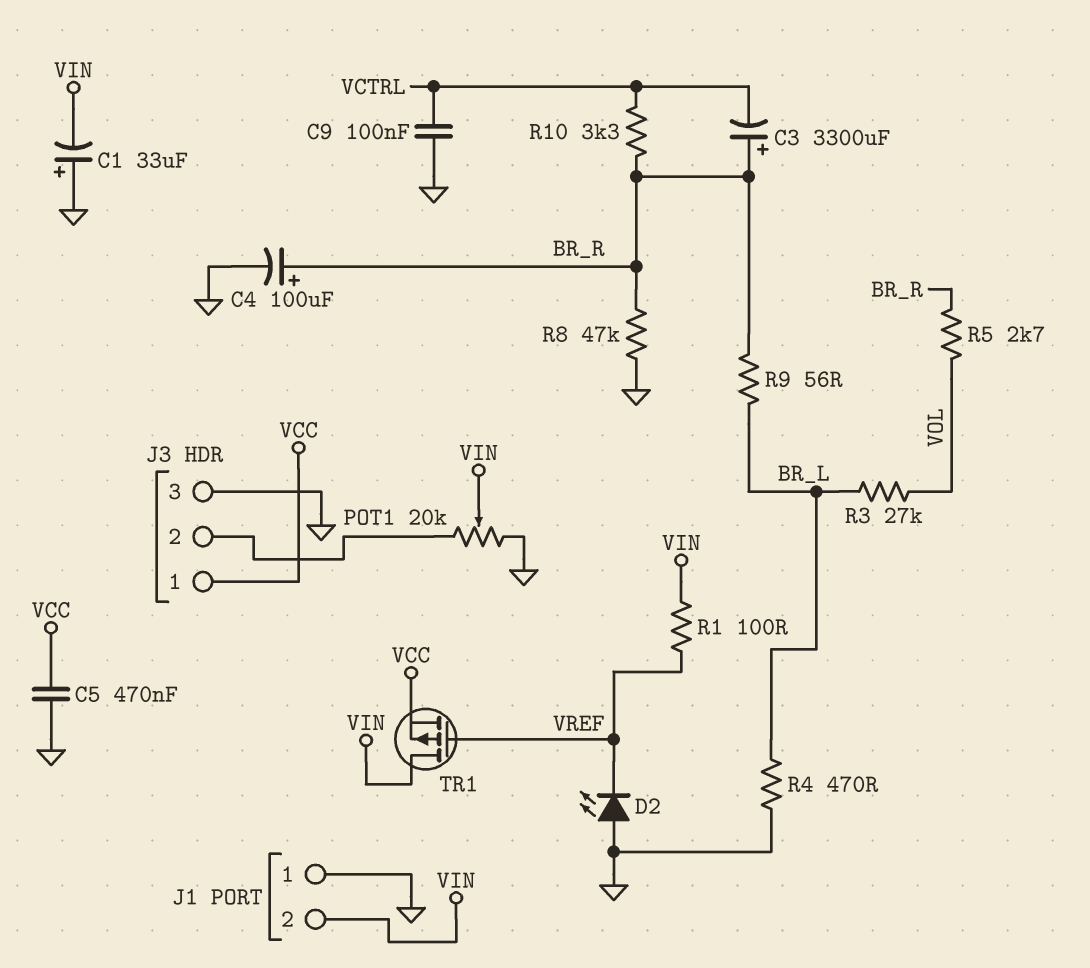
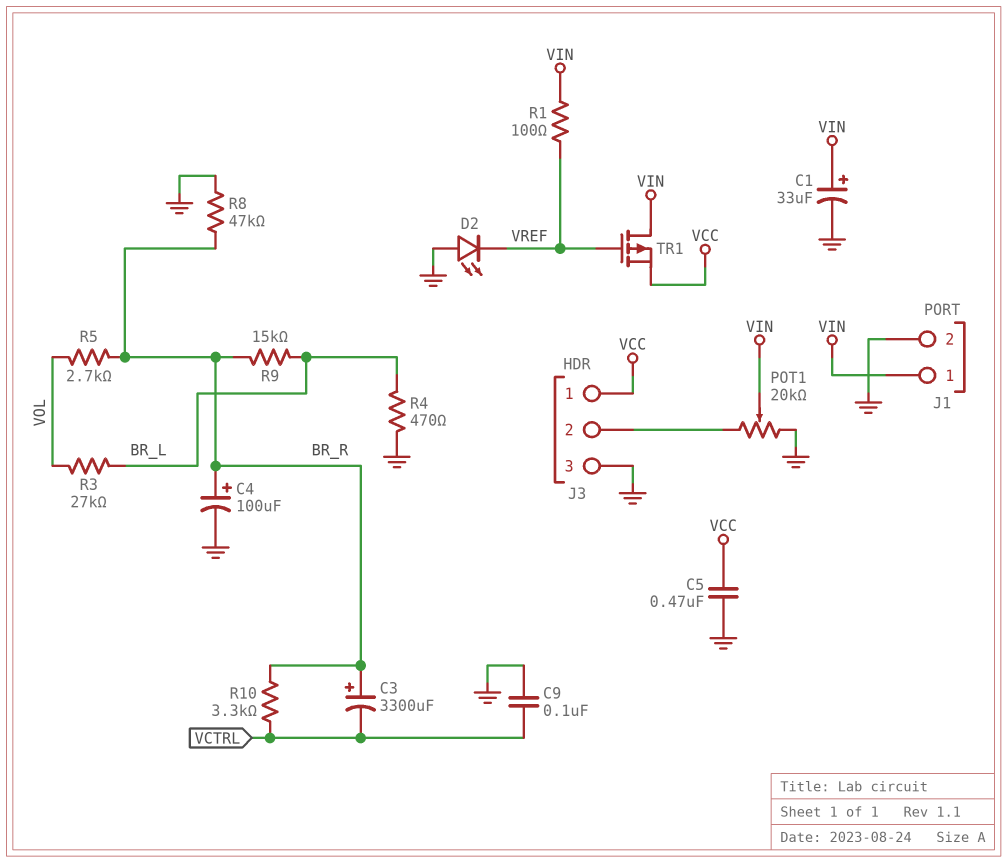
C1: 33uF (plus GND, minus VIN) -> 33uF (plus VIN, minus GND)
J1 pin 1: GND -> VIN
J1 pin 2: VIN -> GND
R9: 56 (BR_L, BR_R) -> 15k (BR_L, BR_R)

